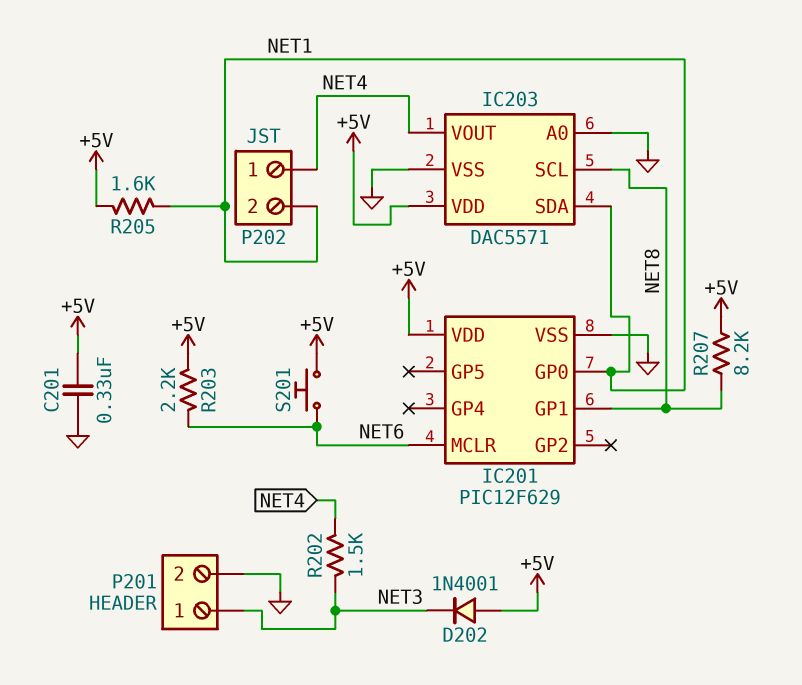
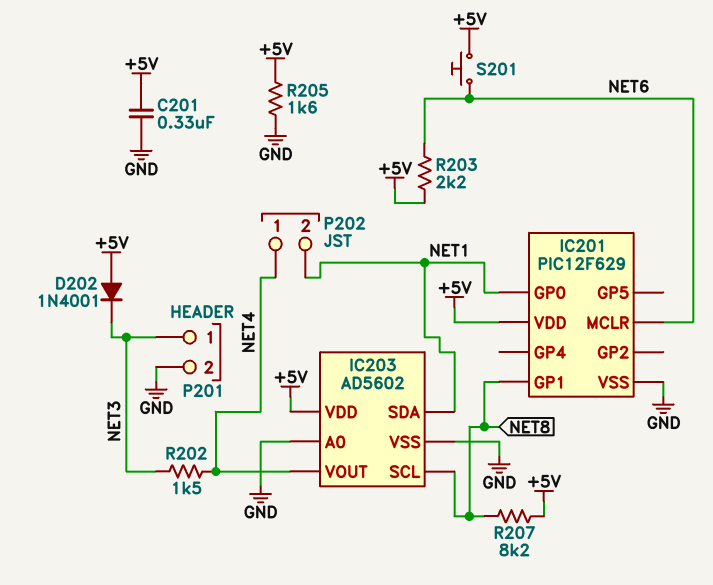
IC203: DAC5571 -> AD5602
R205: 1.6k (+5V, NET1) -> 1.6k (+5V, GND)

